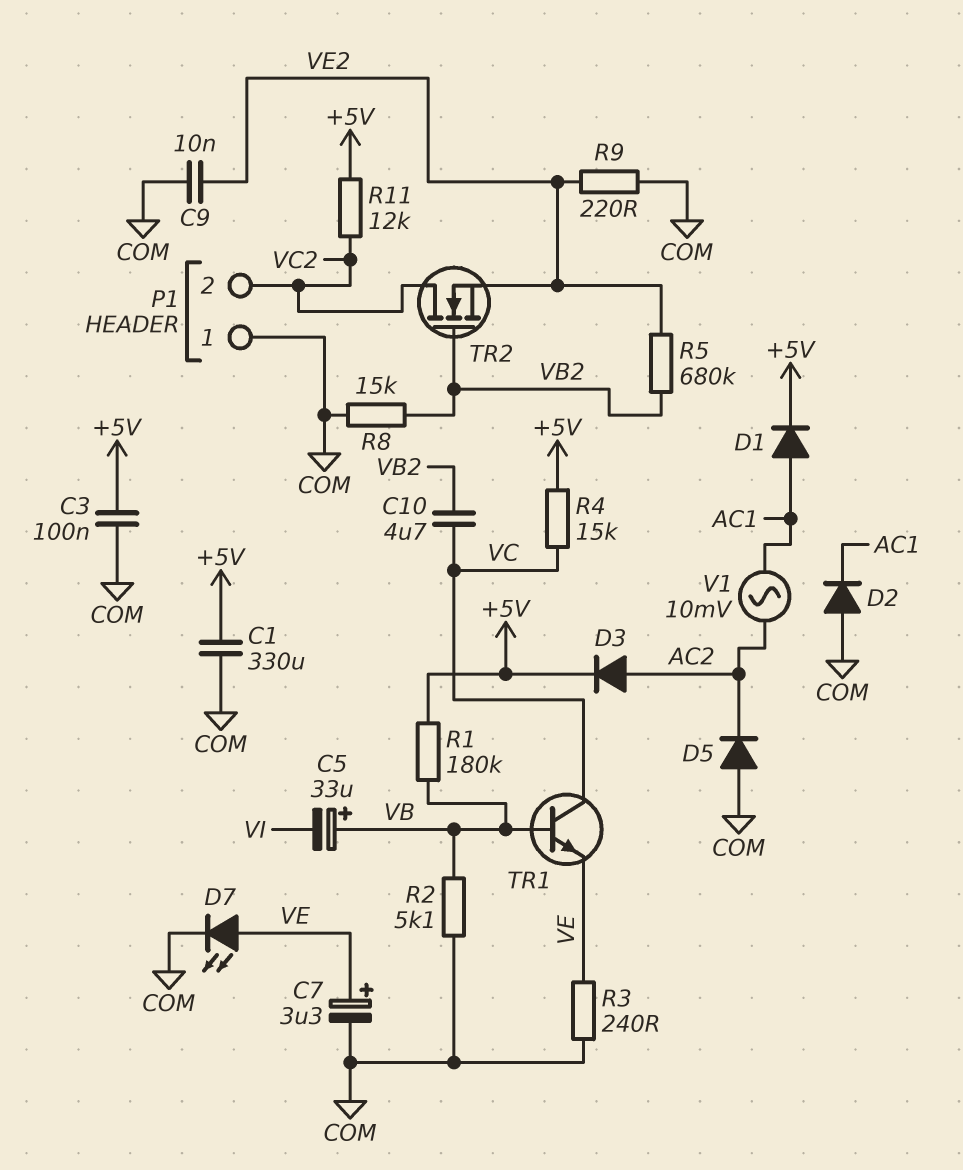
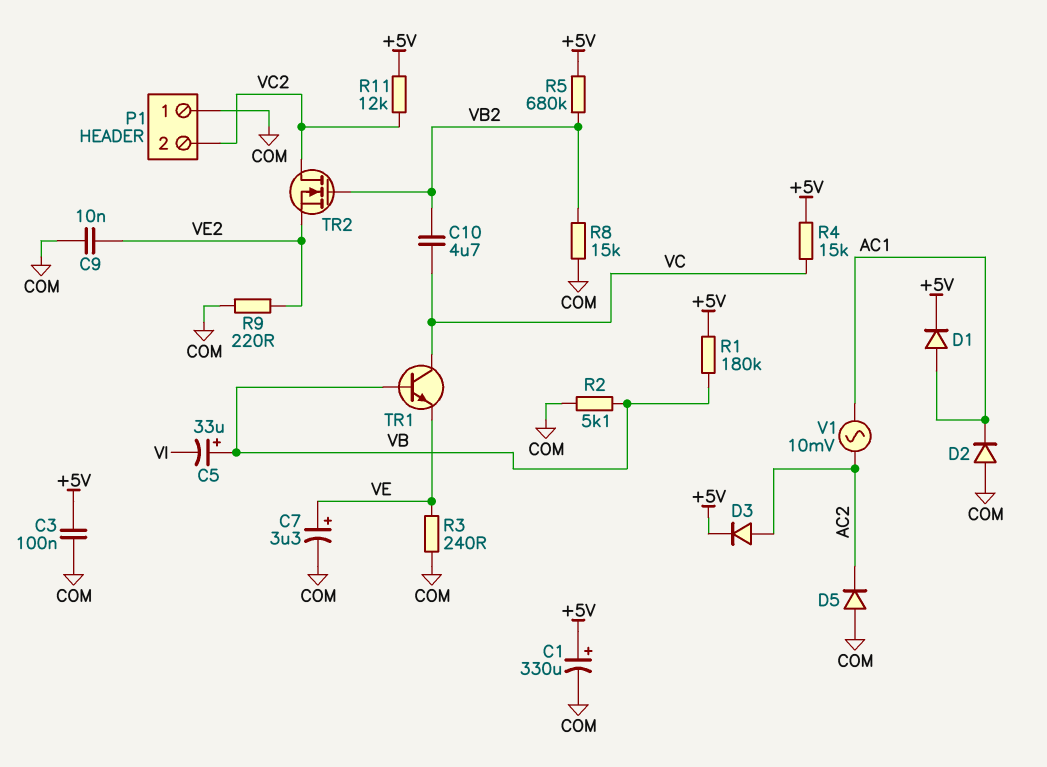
C1: 330uF (+5V, COM) -> 330uF (plus +5V, minus COM)
D7: LED (A VE, K COM) -> none
R5: 680k (VB2, VE2) -> 680k (+5V, VB2)

